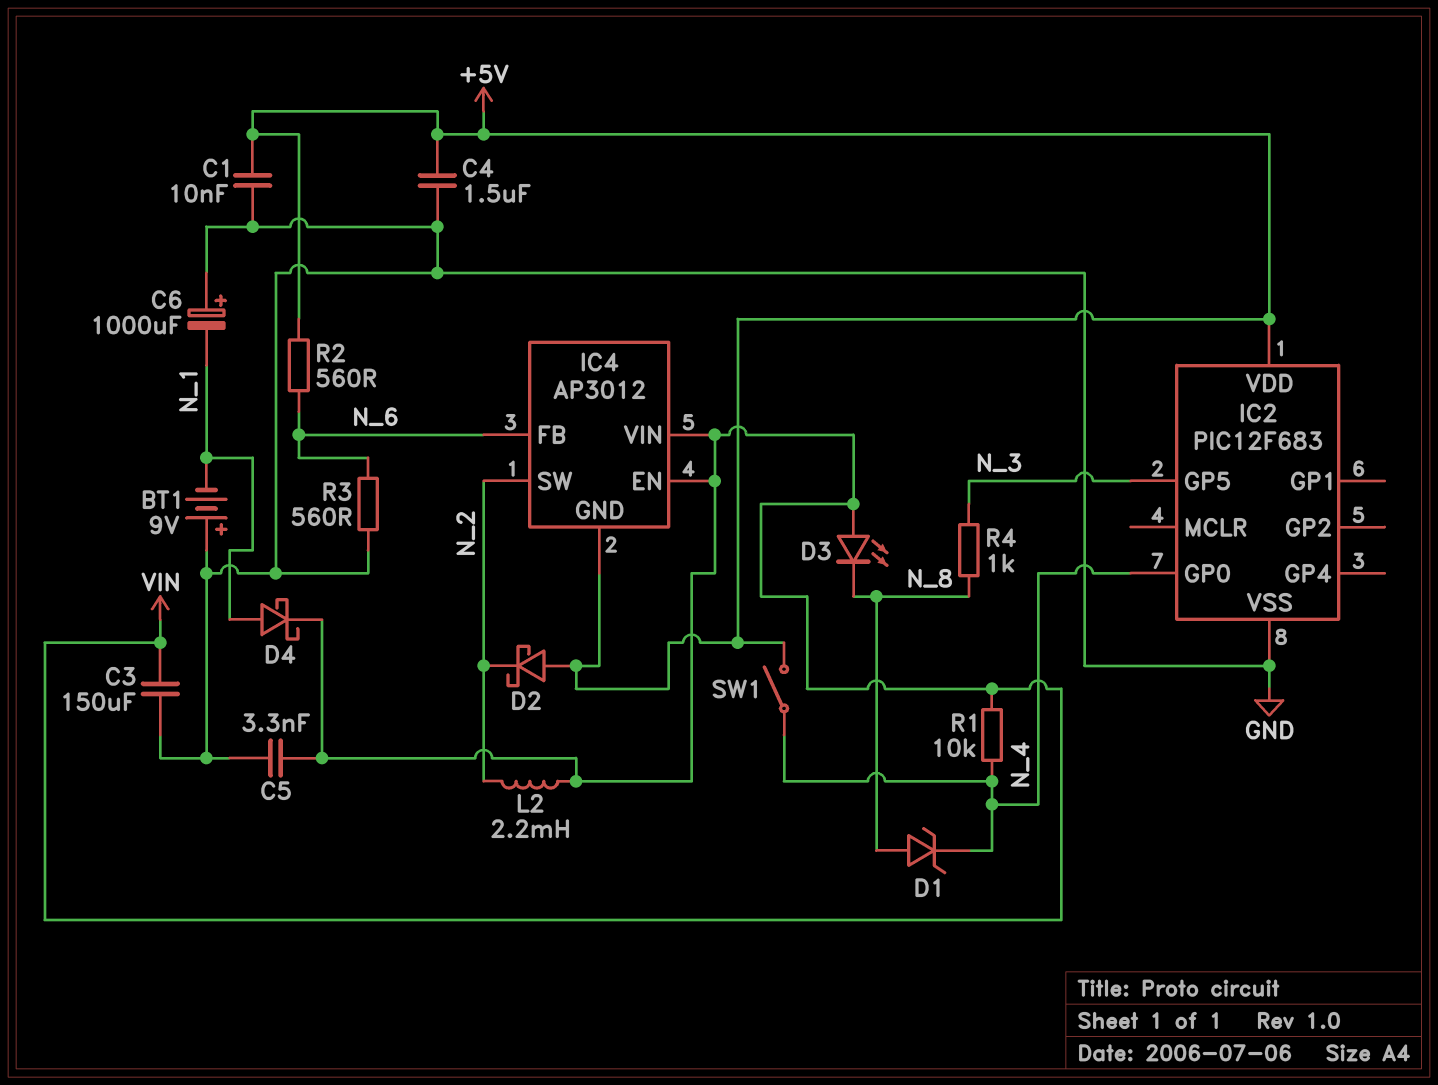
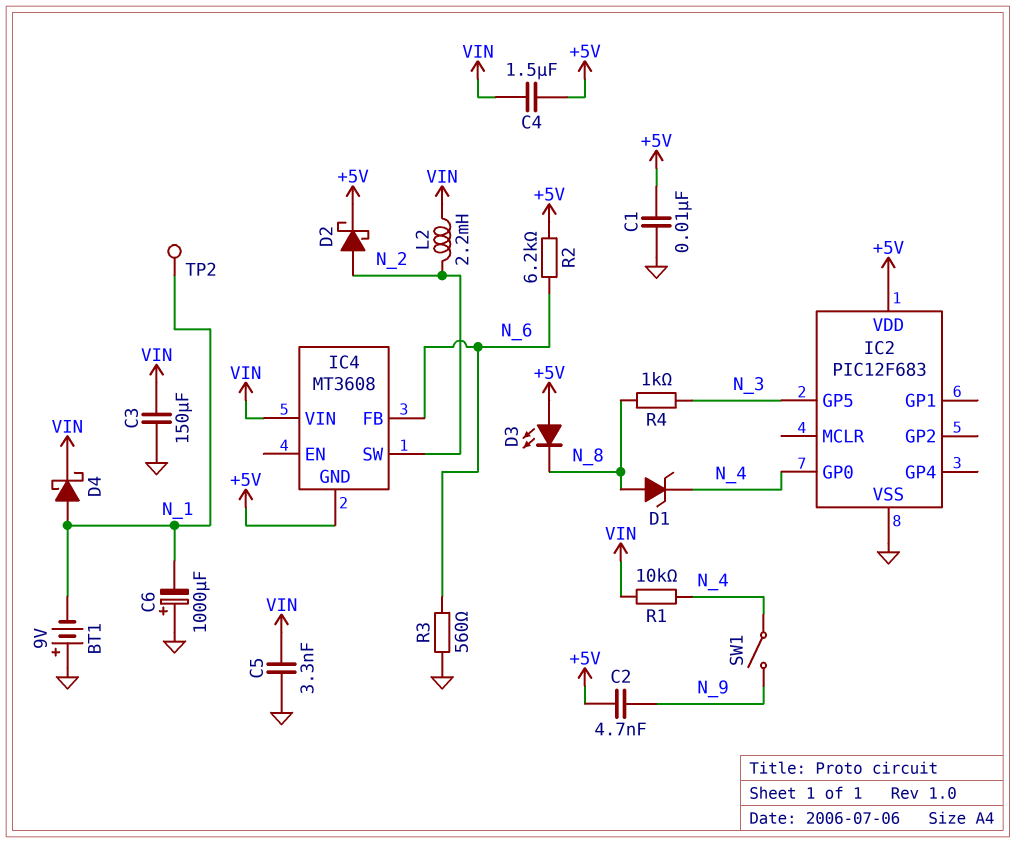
C2: none -> 4.7nF (+5V, N_9)
C4: 1.5uF (+5V, GND) -> 1.5uF (+5V, VIN)
D2: schottky (A +5V, K N_2) -> schottky (A N_2, K +5V)
D3: LED (A VIN, K N_8) -> LED (A +5V, K N_8)
IC4: AP3012 -> MT3608
IC4 pin EN: VIN -> none
R2: 560 (+5V, N_6) -> 6.2k (+5V, N_6)
SW1: switch (+5V, N_4) -> switch (N_4, N_9)
TP2: none -> test point (N_1)

